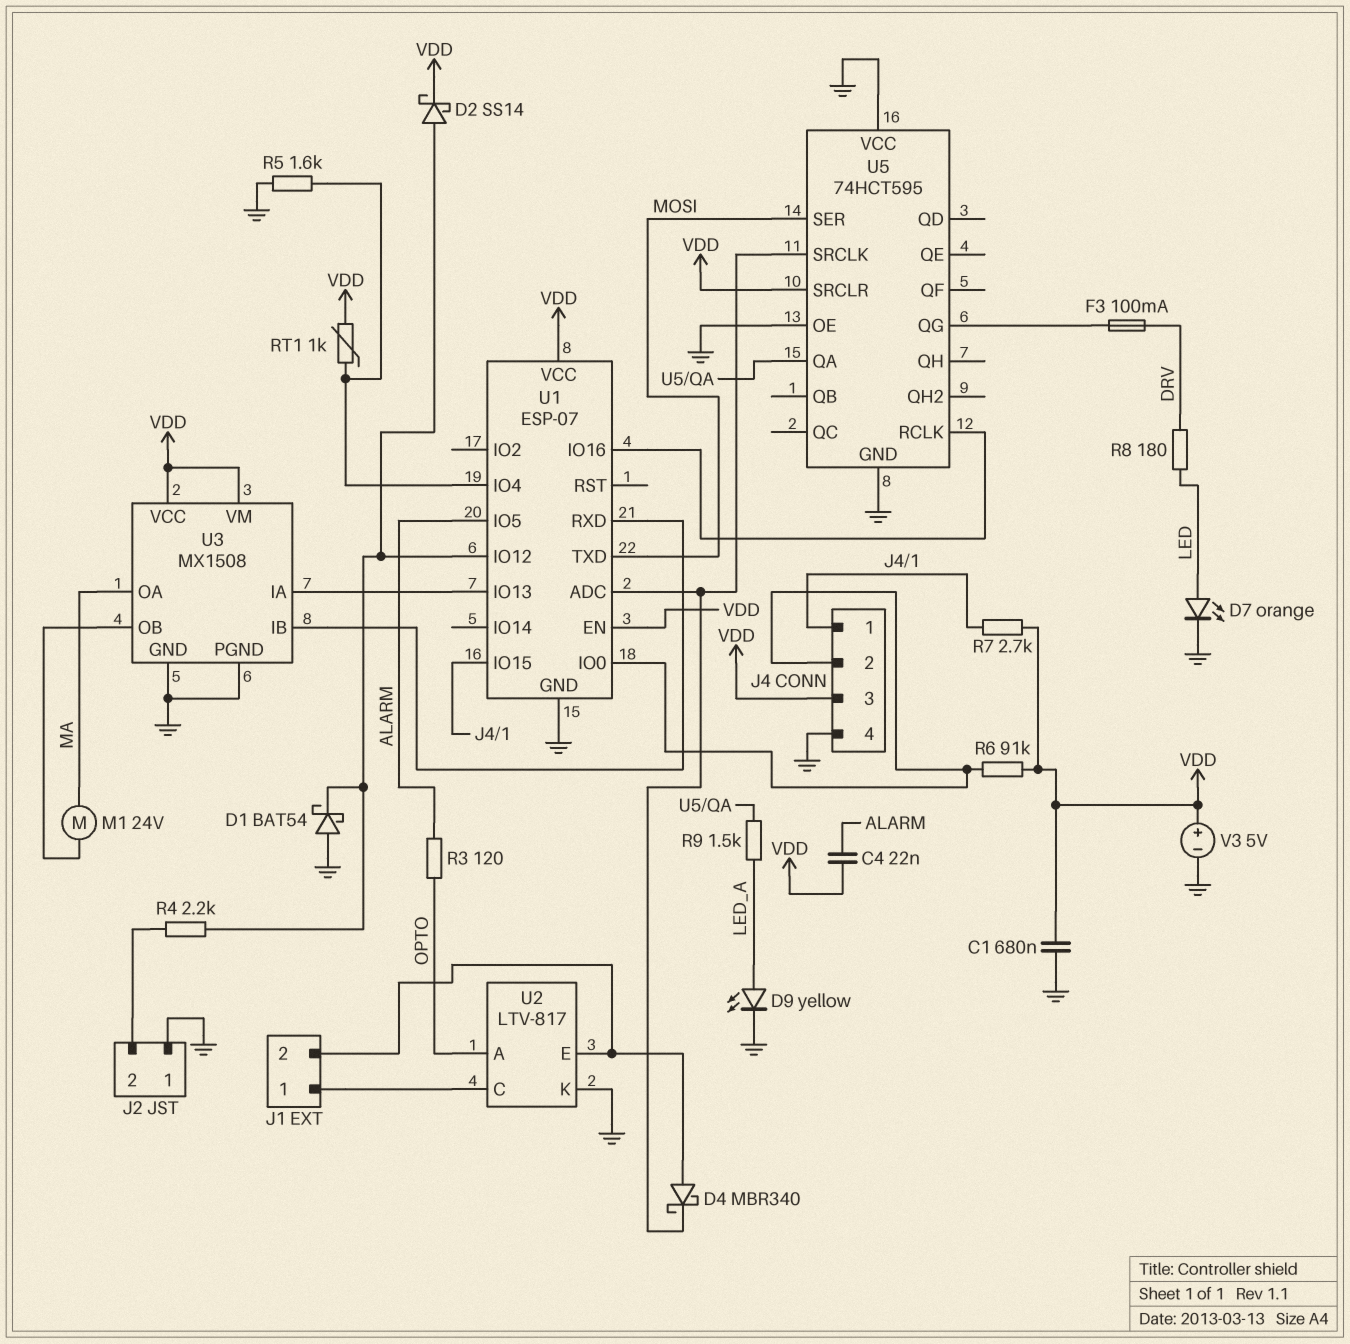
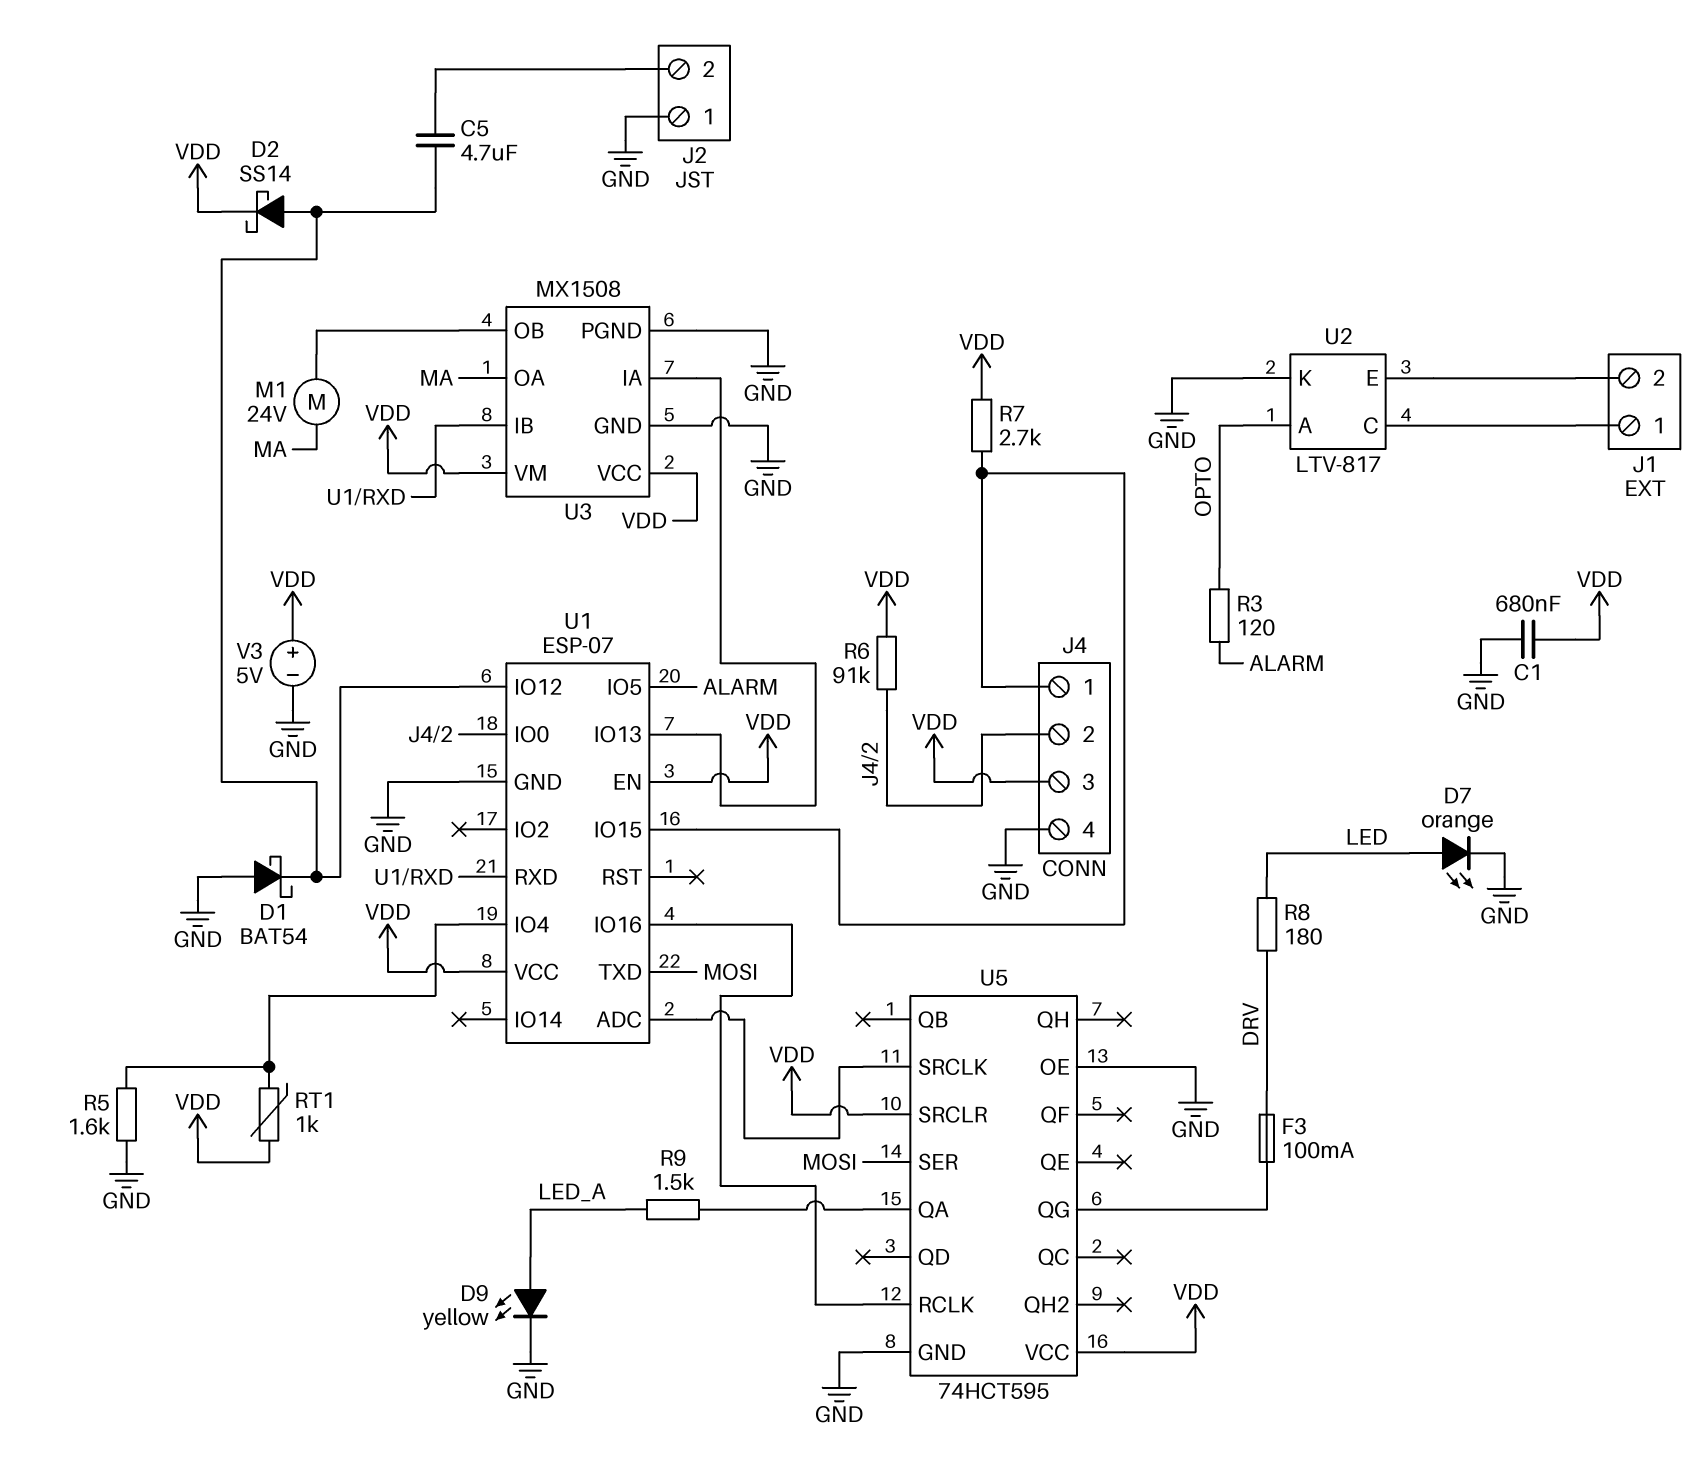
C4: 22nF (ALARM, VDD) -> none
C5: none -> 4.7uF (J2/2, U1/IO12)
D4: schottky MBR340 (A J1/2, K U1/ADC) -> none
R4: 2.2k (J2/2, U1/IO12) -> none
U5 pin VCC: GND -> VDD

